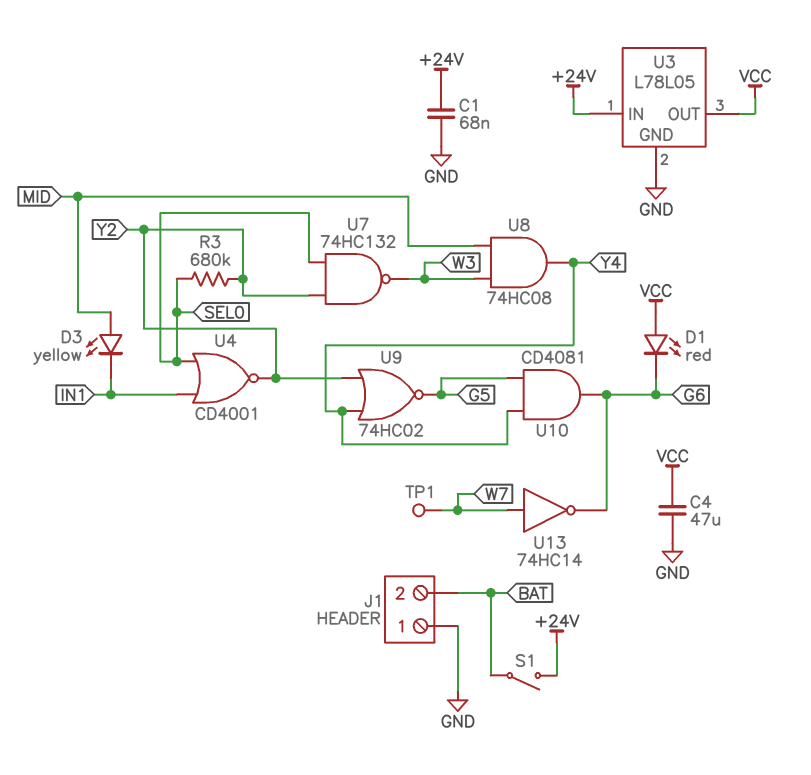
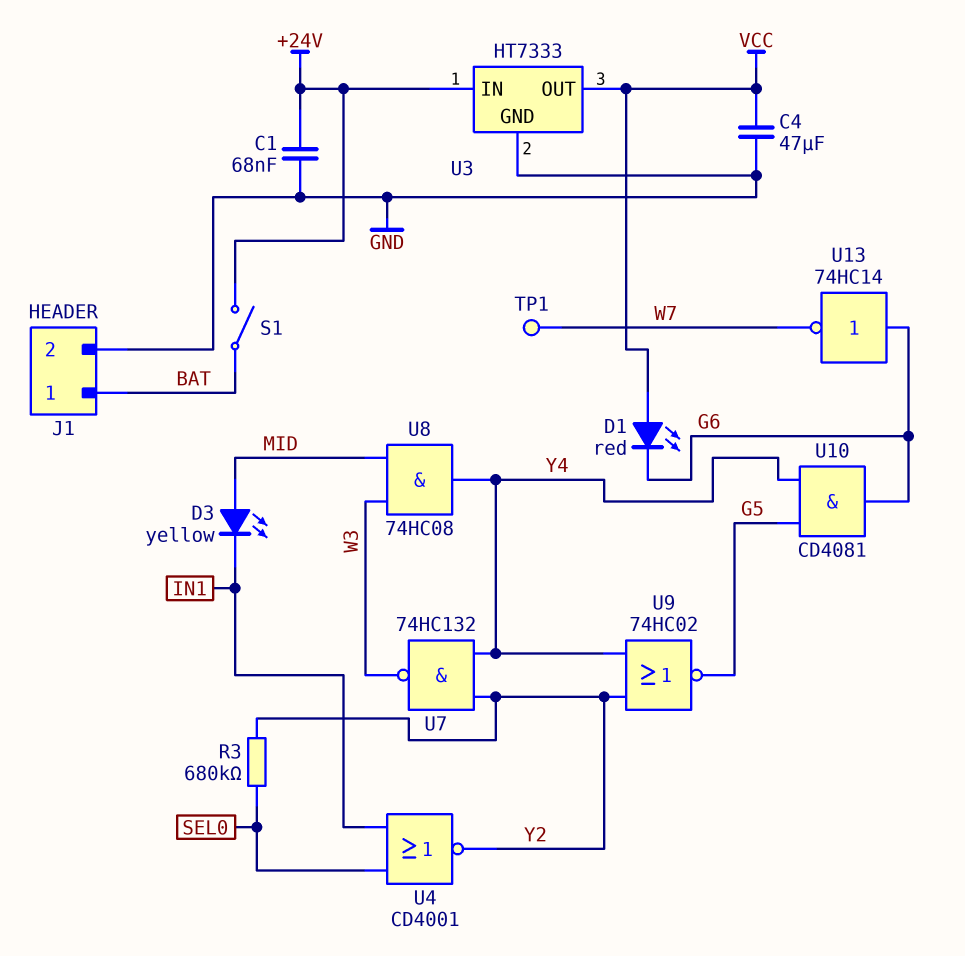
J1 pin 1: GND -> BAT
J1 pin 2: BAT -> GND
U3: L78L05 -> HT7333
U7: NAND 74HC132 (in SEL0, in Y2, out W3) -> NAND 74HC132 (in Y2, in Y4, out W3)
U13: NOT 74HC14 (in W7, out G6) -> NOT 74HC14 (in G6, out W7)

